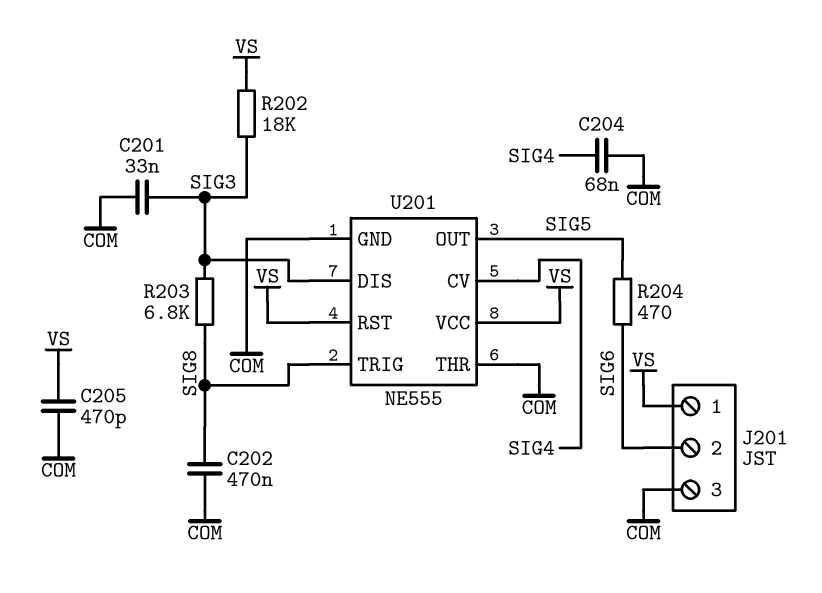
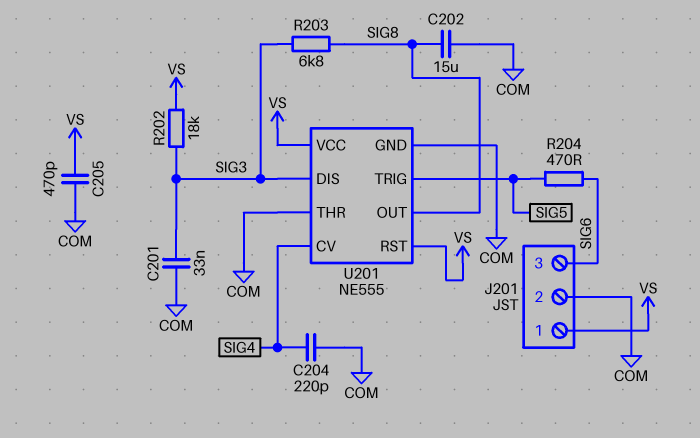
C202: 470nF (COM, SIG8) -> 15uF (COM, SIG8)
C204: 68nF (COM, SIG4) -> 220pF (COM, SIG4)
J201 pin 2: SIG6 -> COM
J201 pin 3: COM -> SIG6
U201 pin OUT: SIG5 -> SIG8
U201 pin TRIG: SIG8 -> SIG5

